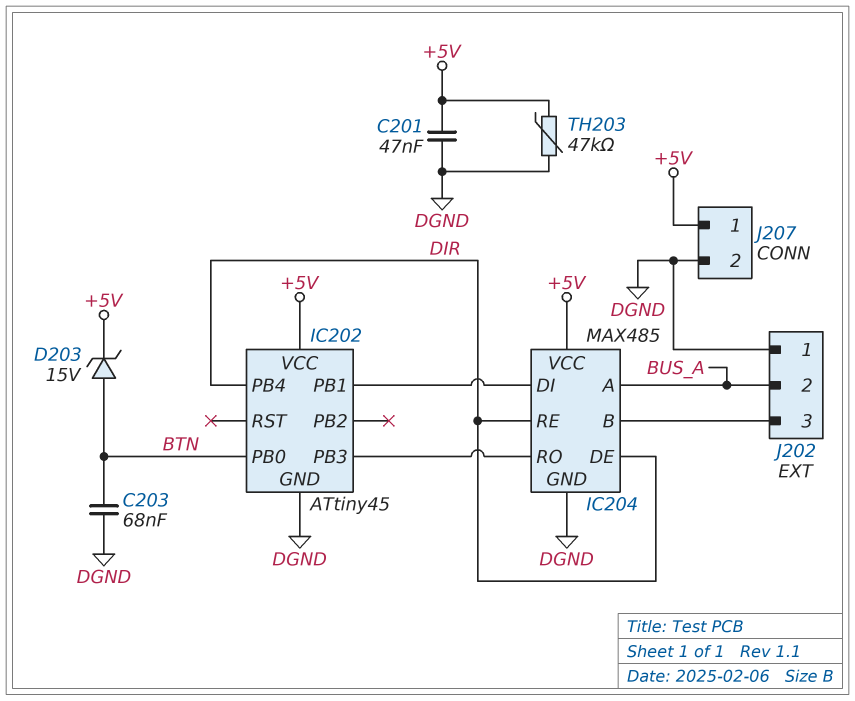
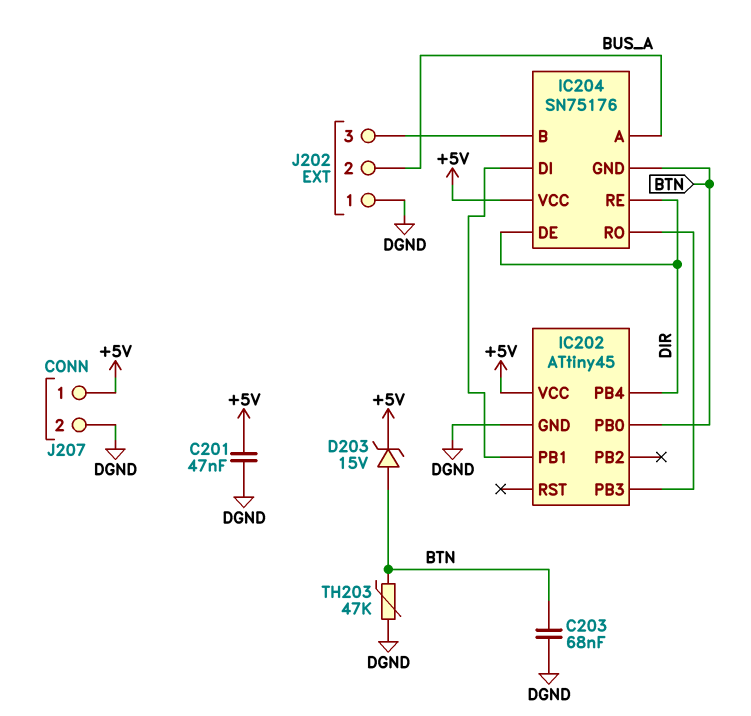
IC204: MAX485 -> SN75176
IC204 pin GND: DGND -> BTN
TH203: 47k (+5V, DGND) -> 47k (BTN, DGND)

